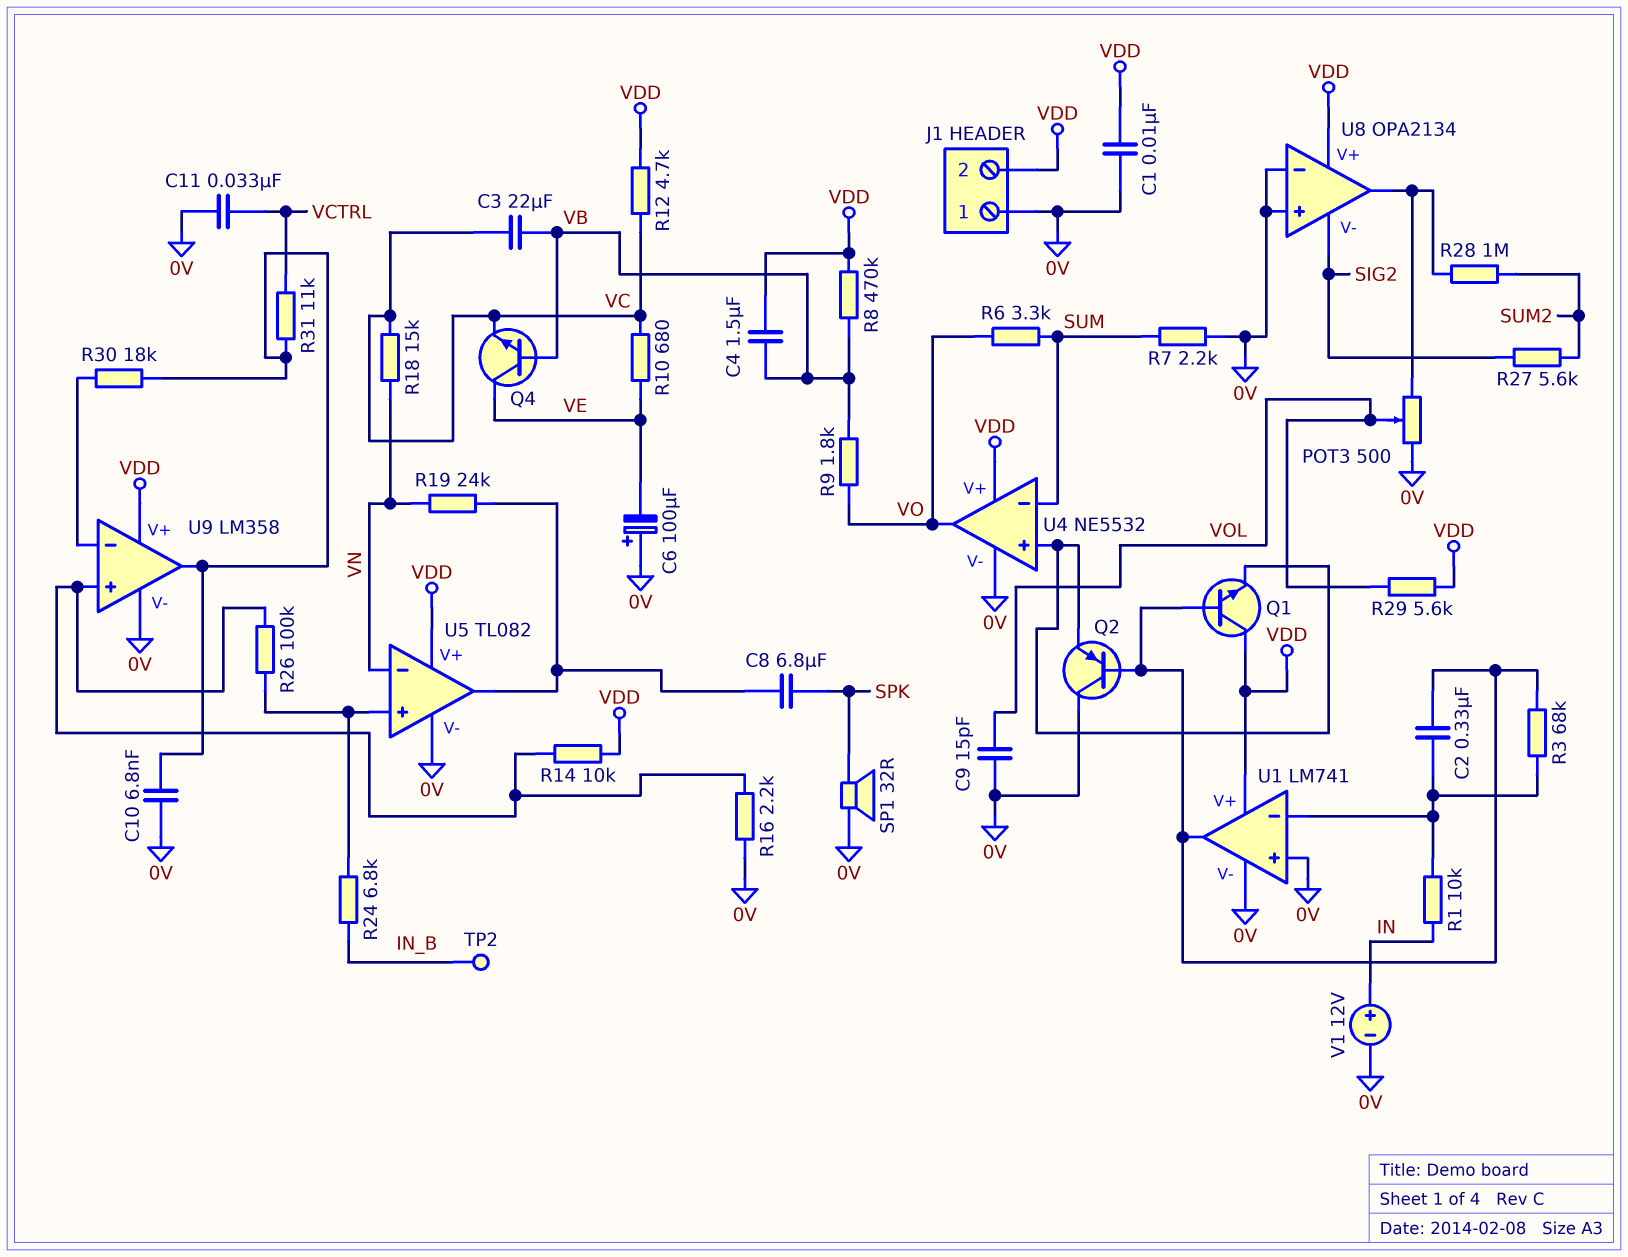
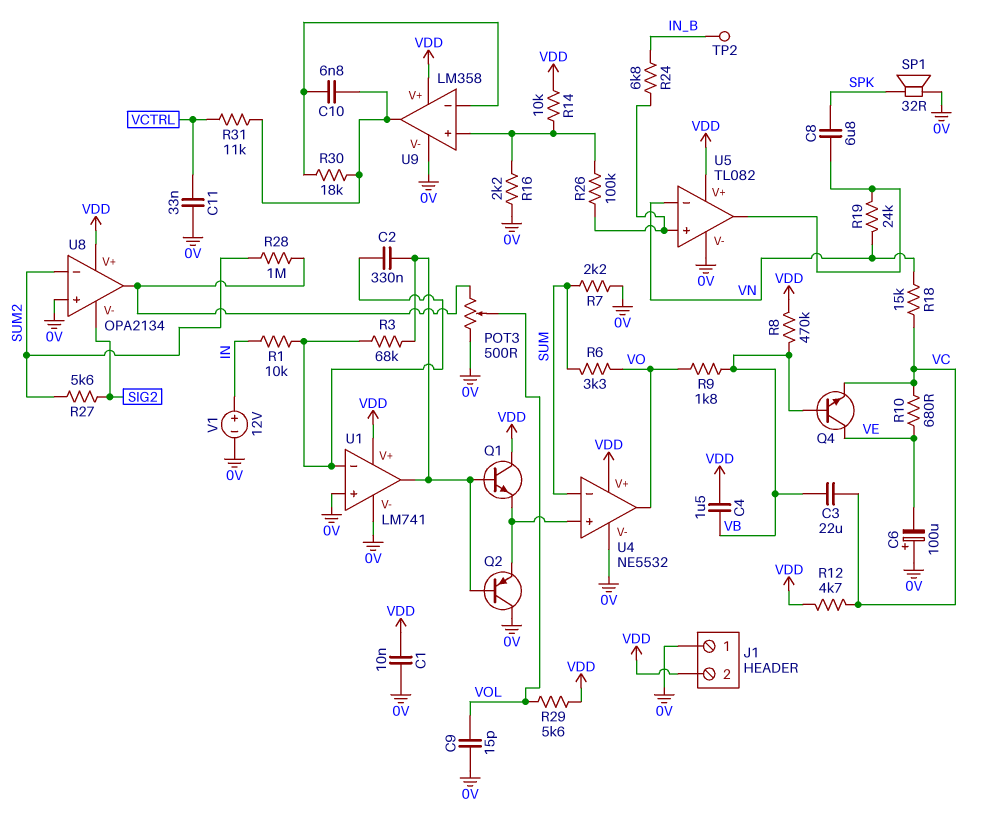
C10: 6.8nF (0V, U9/out) -> 6.8nF (U9/in-, U9/out)
U8 pin in-: 0V -> SUM2

